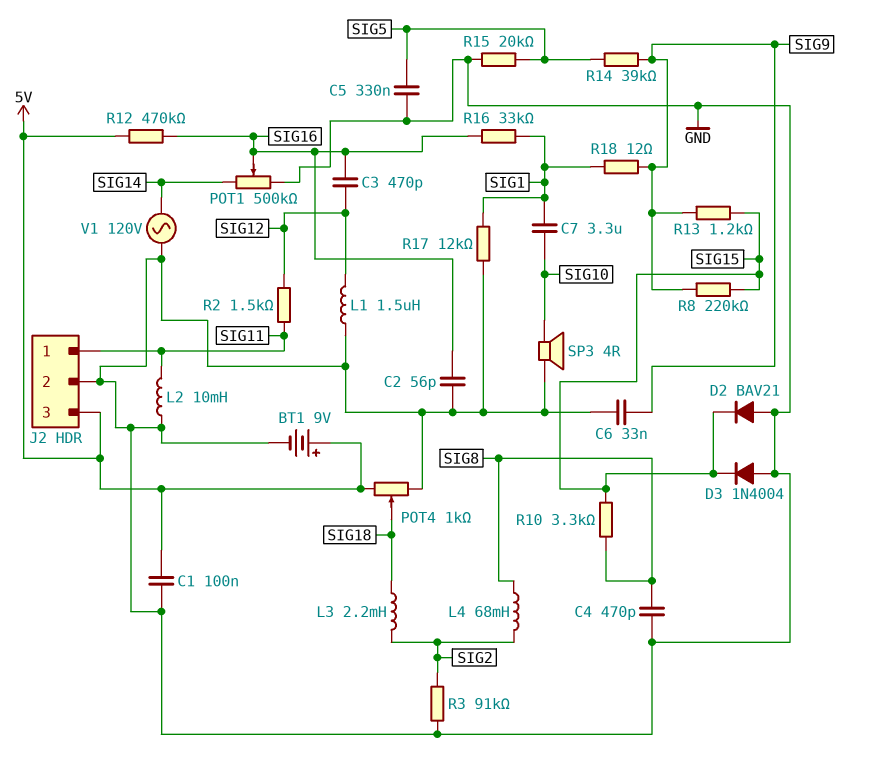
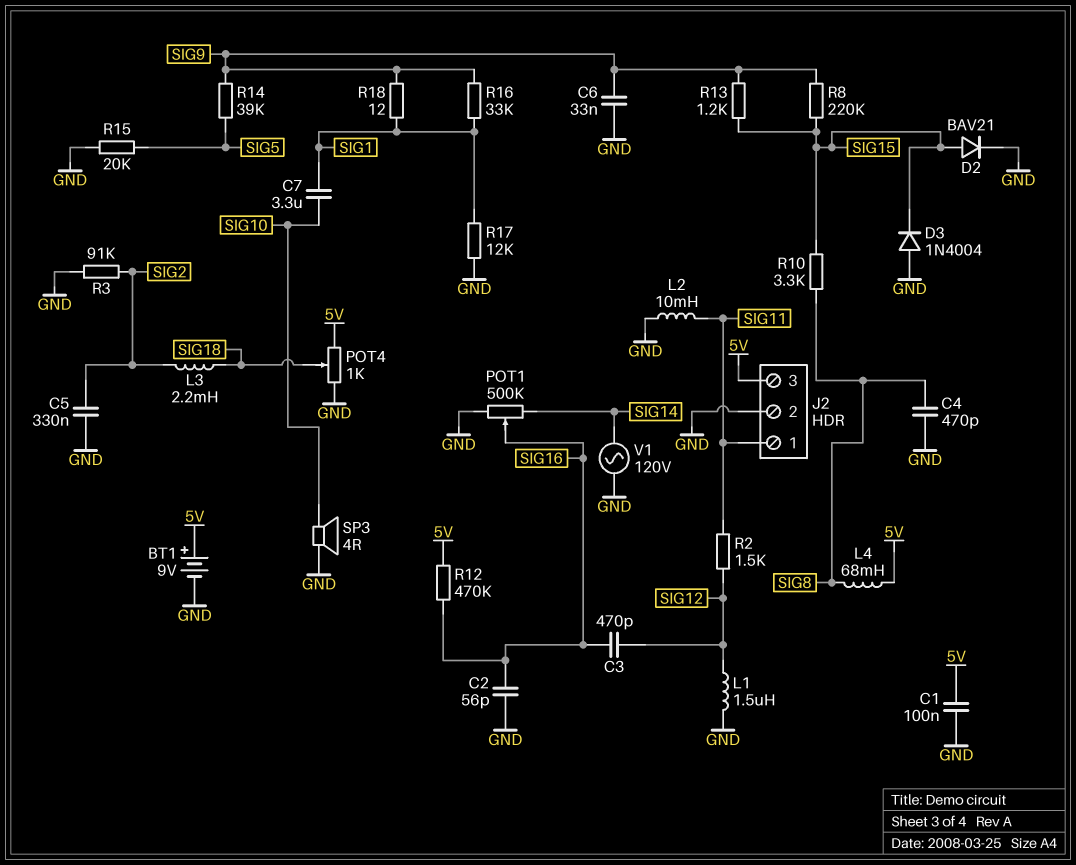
C5: 330nF (GND, SIG5) -> 330nF (GND, SIG2)
D2: diode BAV21 (A GND, K SIG15) -> diode BAV21 (A SIG15, K GND)
L4: 68mH (SIG2, SIG8) -> 68mH (5V, SIG8)
R16: 33k (SIG1, SIG16) -> 33k (SIG1, SIG9)

